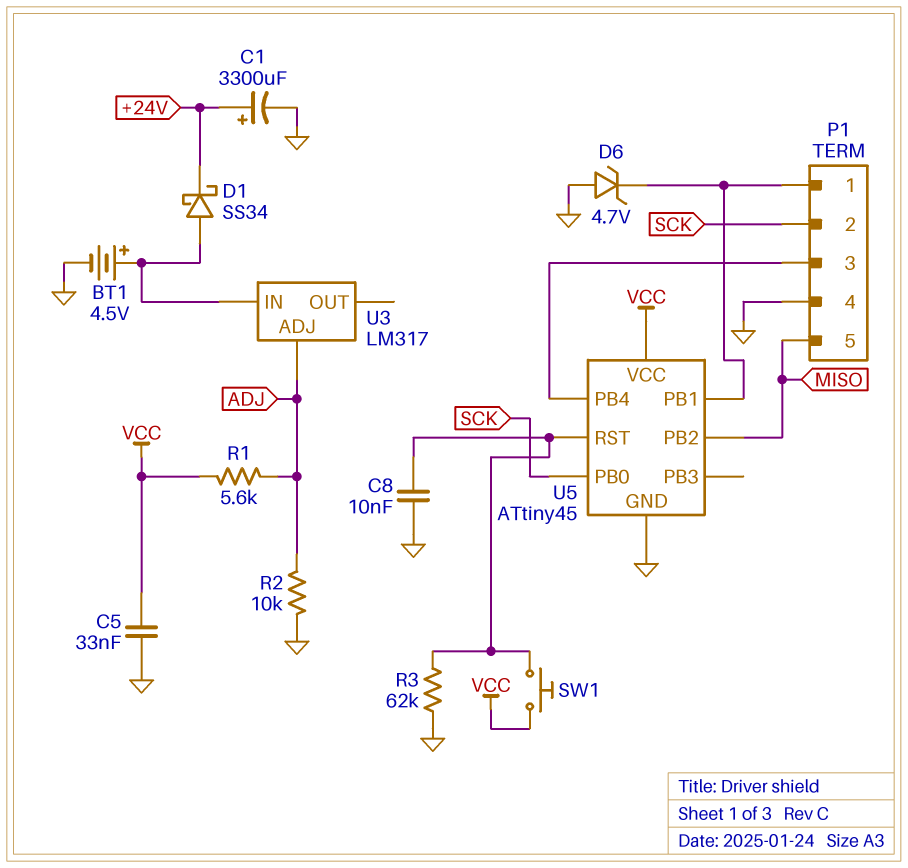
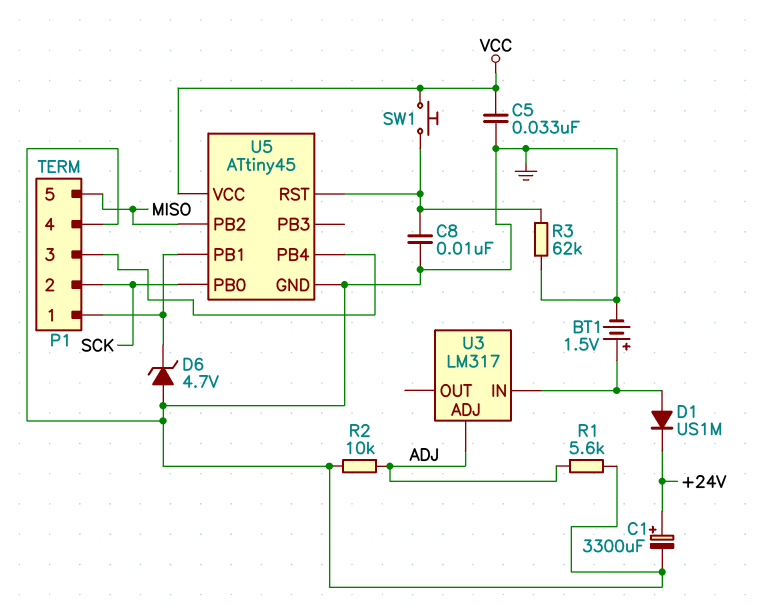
BT1: 4.5V (plus U3/IN, minus GND) -> 1.5V (plus U3/IN, minus GND)
D1: schottky SS34 (A U3/IN, K +24V) -> diode US1M (A U3/IN, K +24V)
R1: 5.6k (ADJ, VCC) -> 5.6k (ADJ, GND)

